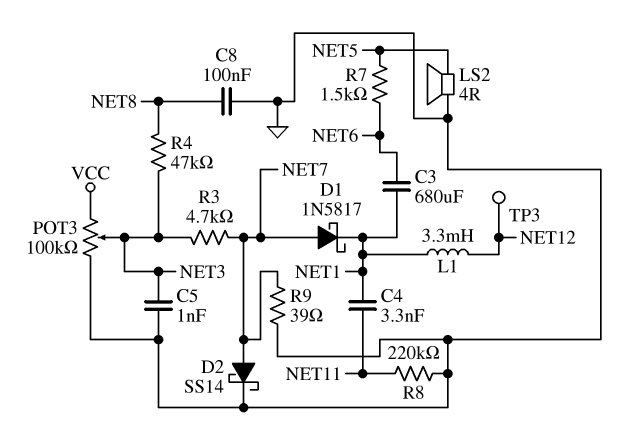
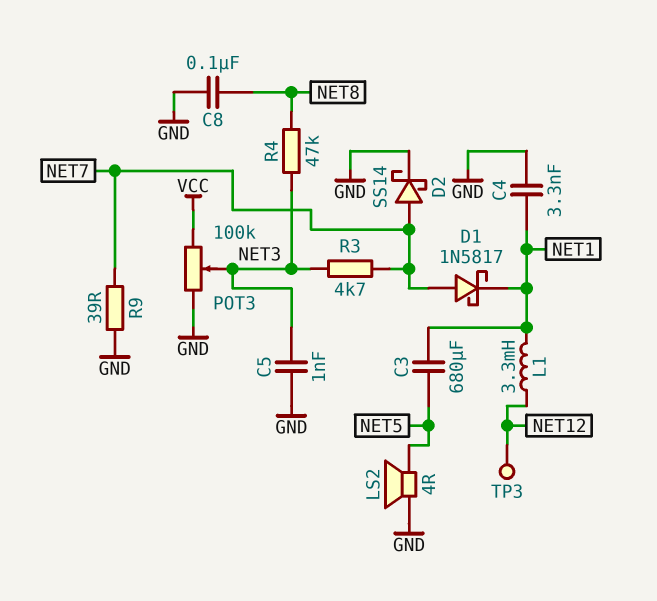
C3: 680uF (NET1, NET6) -> 680uF (NET1, NET5)
C4: 3.3nF (NET1, NET11) -> 3.3nF (GND, NET1)
R7: 1.5k (NET5, NET6) -> none
R8: 220k (GND, NET11) -> none

